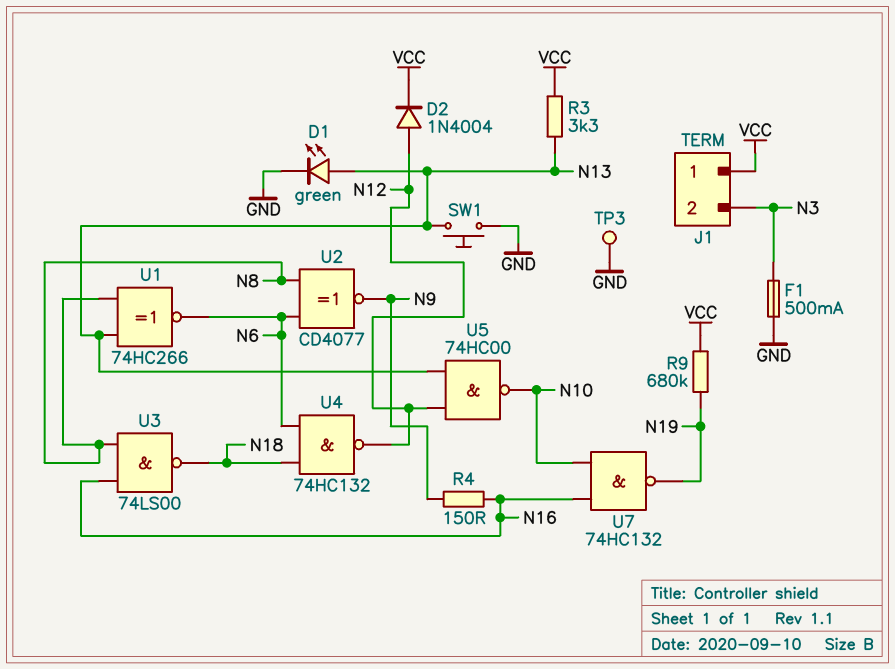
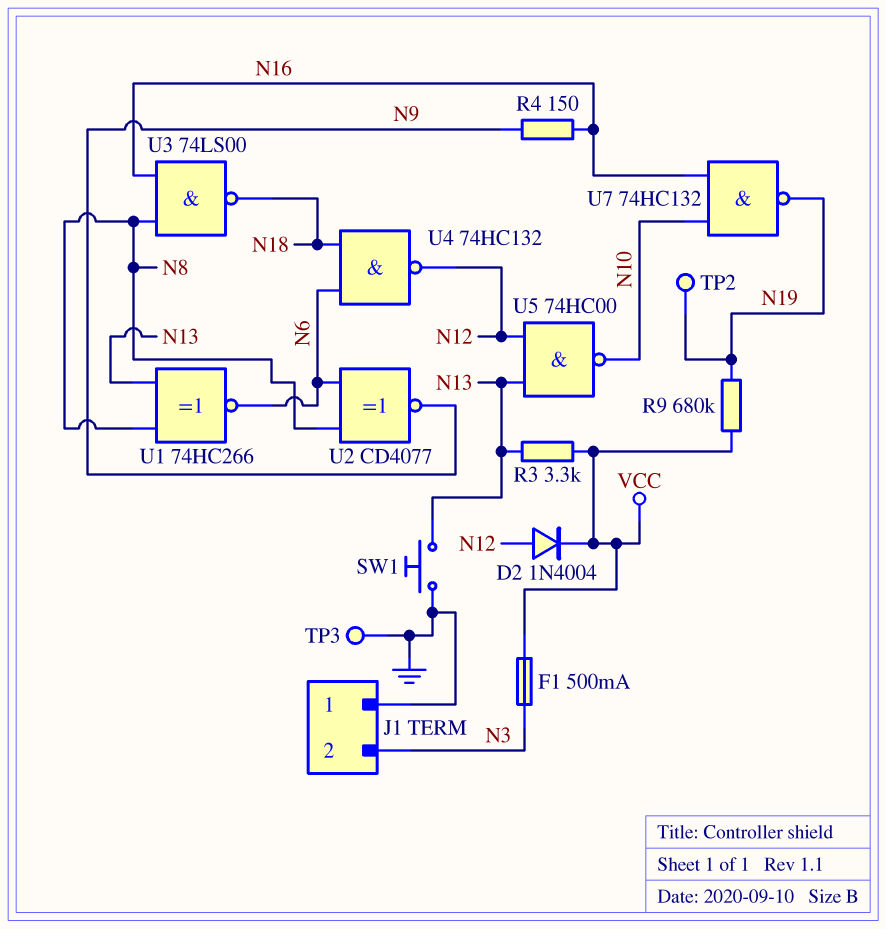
D1: LED green (A N13, K GND) -> none
F1: 500mA (GND, N3) -> 500mA (N3, VCC)
J1 pin 1: VCC -> GND
TP2: none -> test point (N19)

